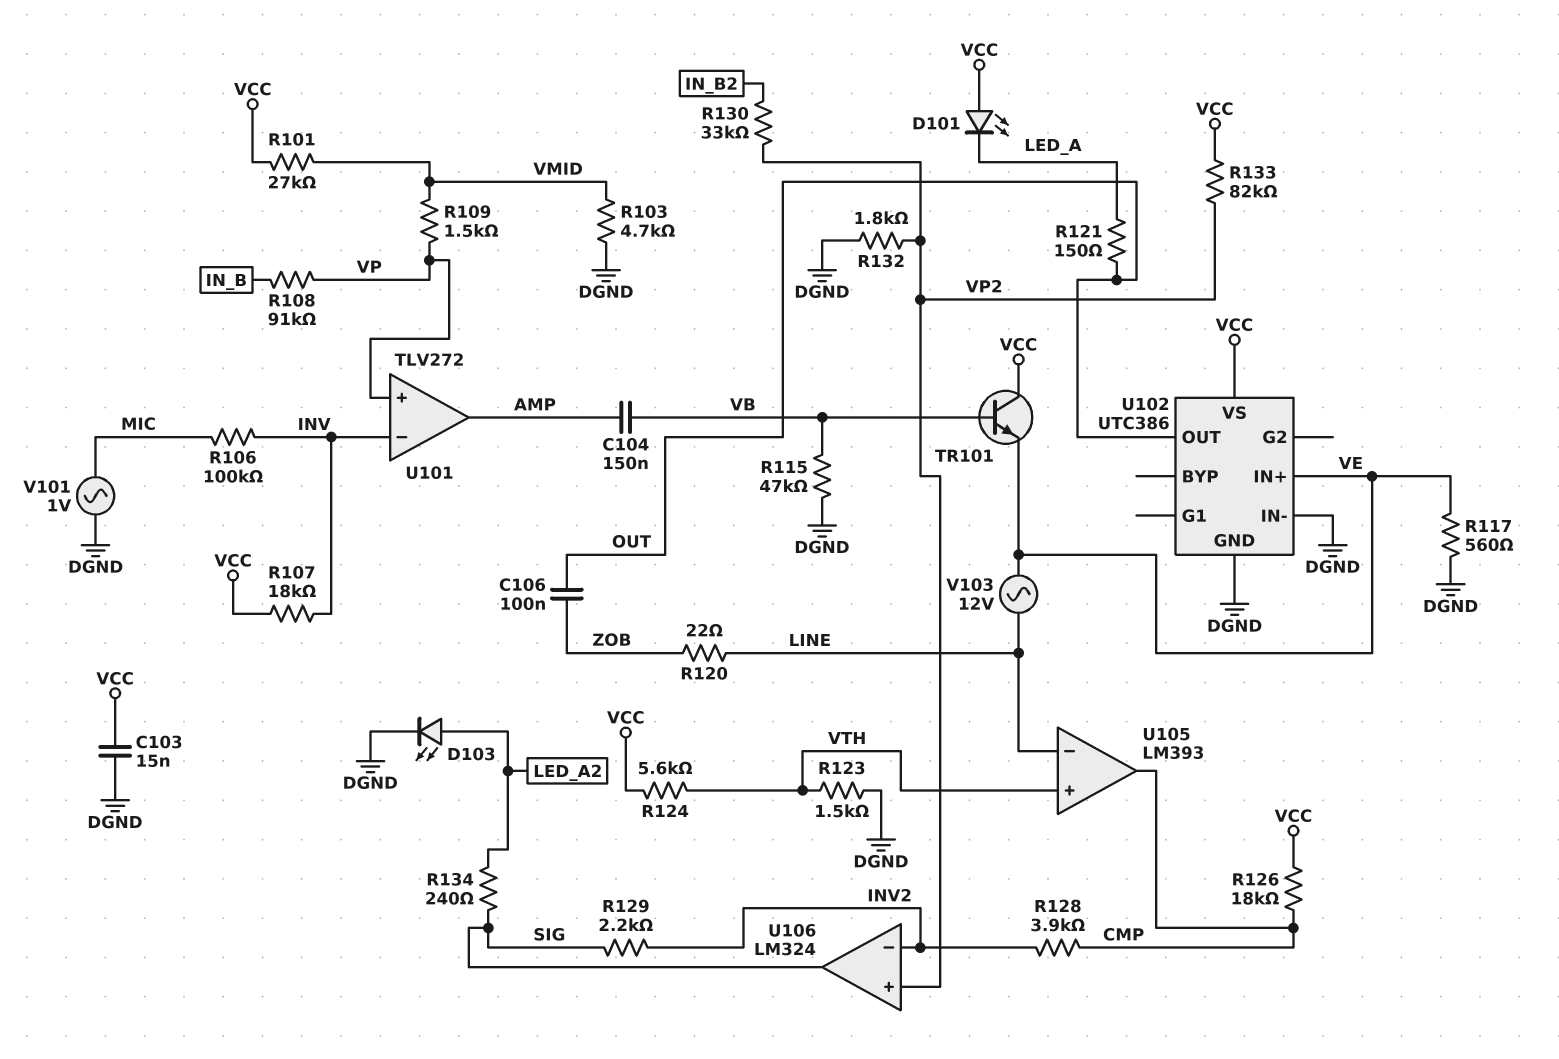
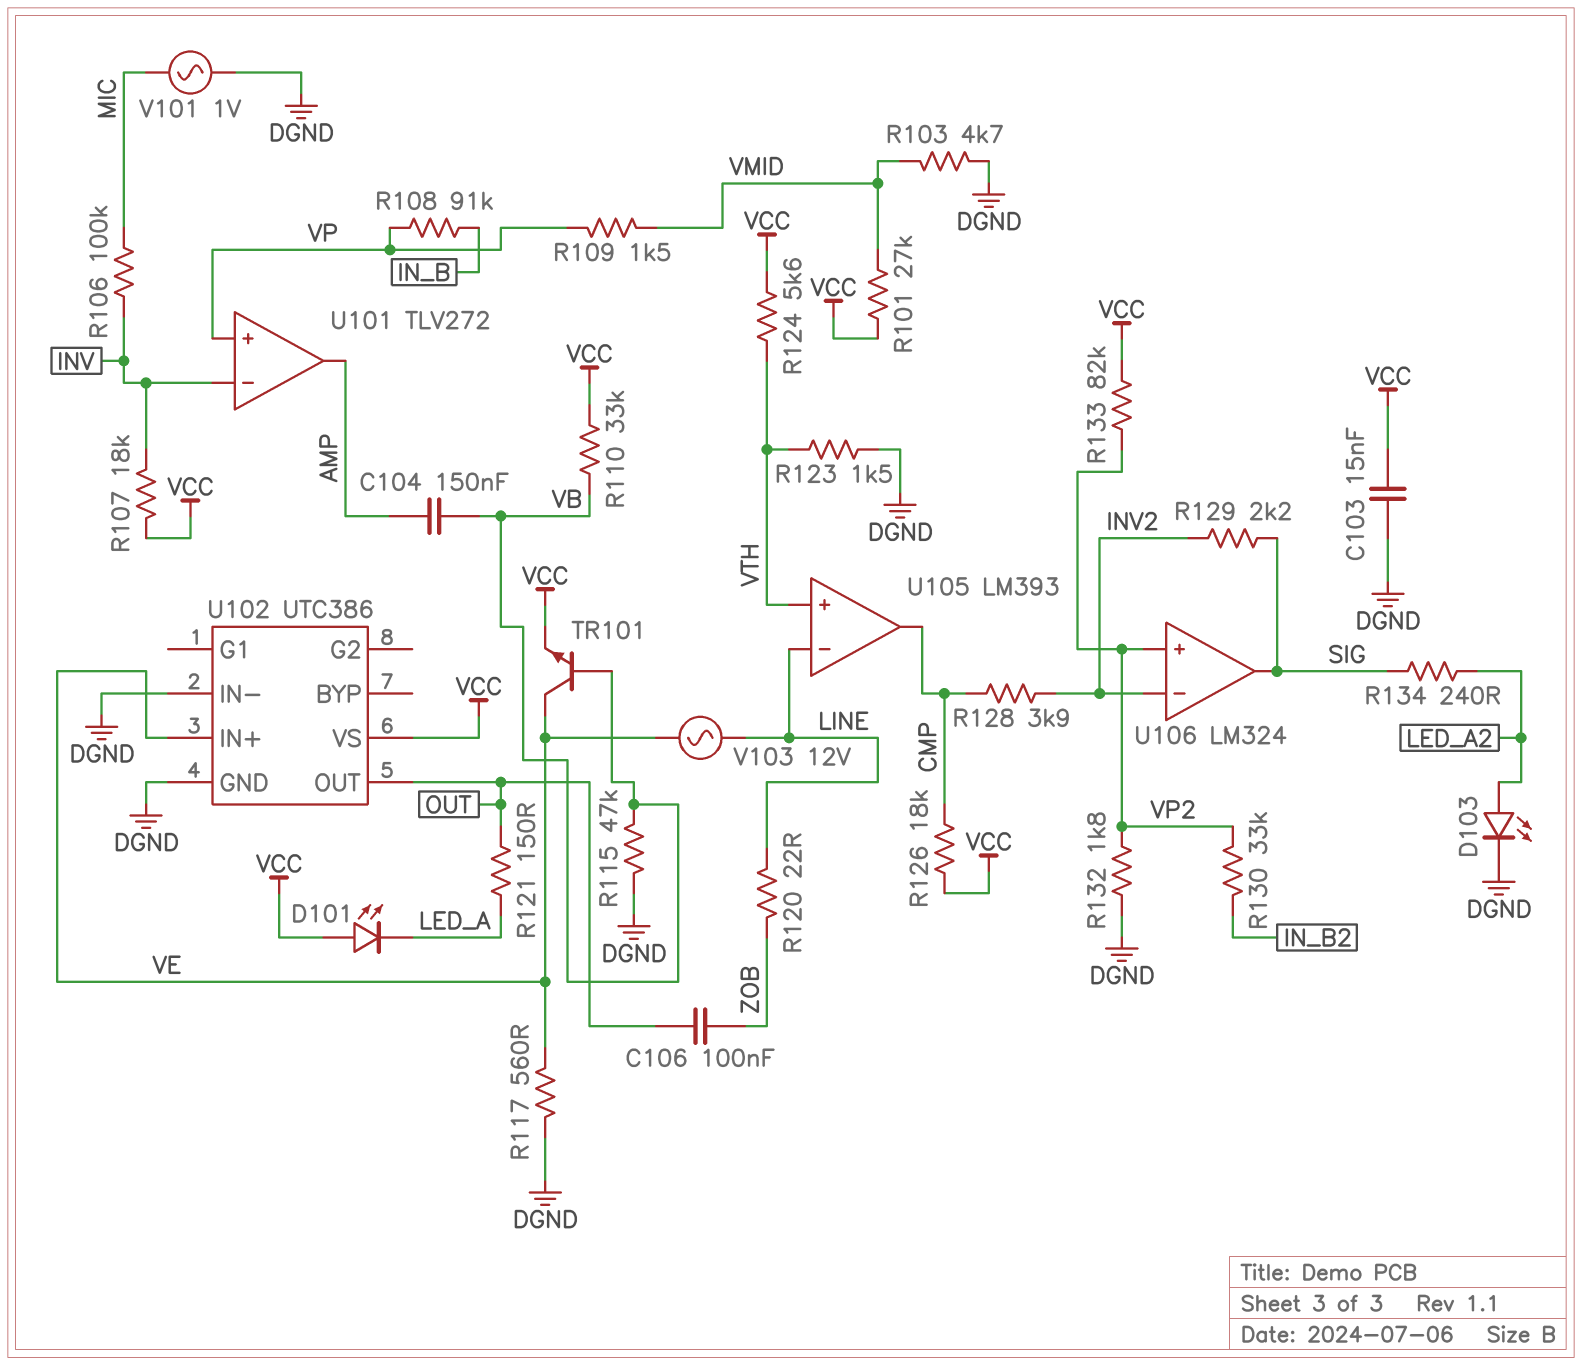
R110: none -> 33k (VB, VCC)
TR101: NPN (B VB, C VCC, E VE) -> NPN (B VB, C VE, E VCC)

